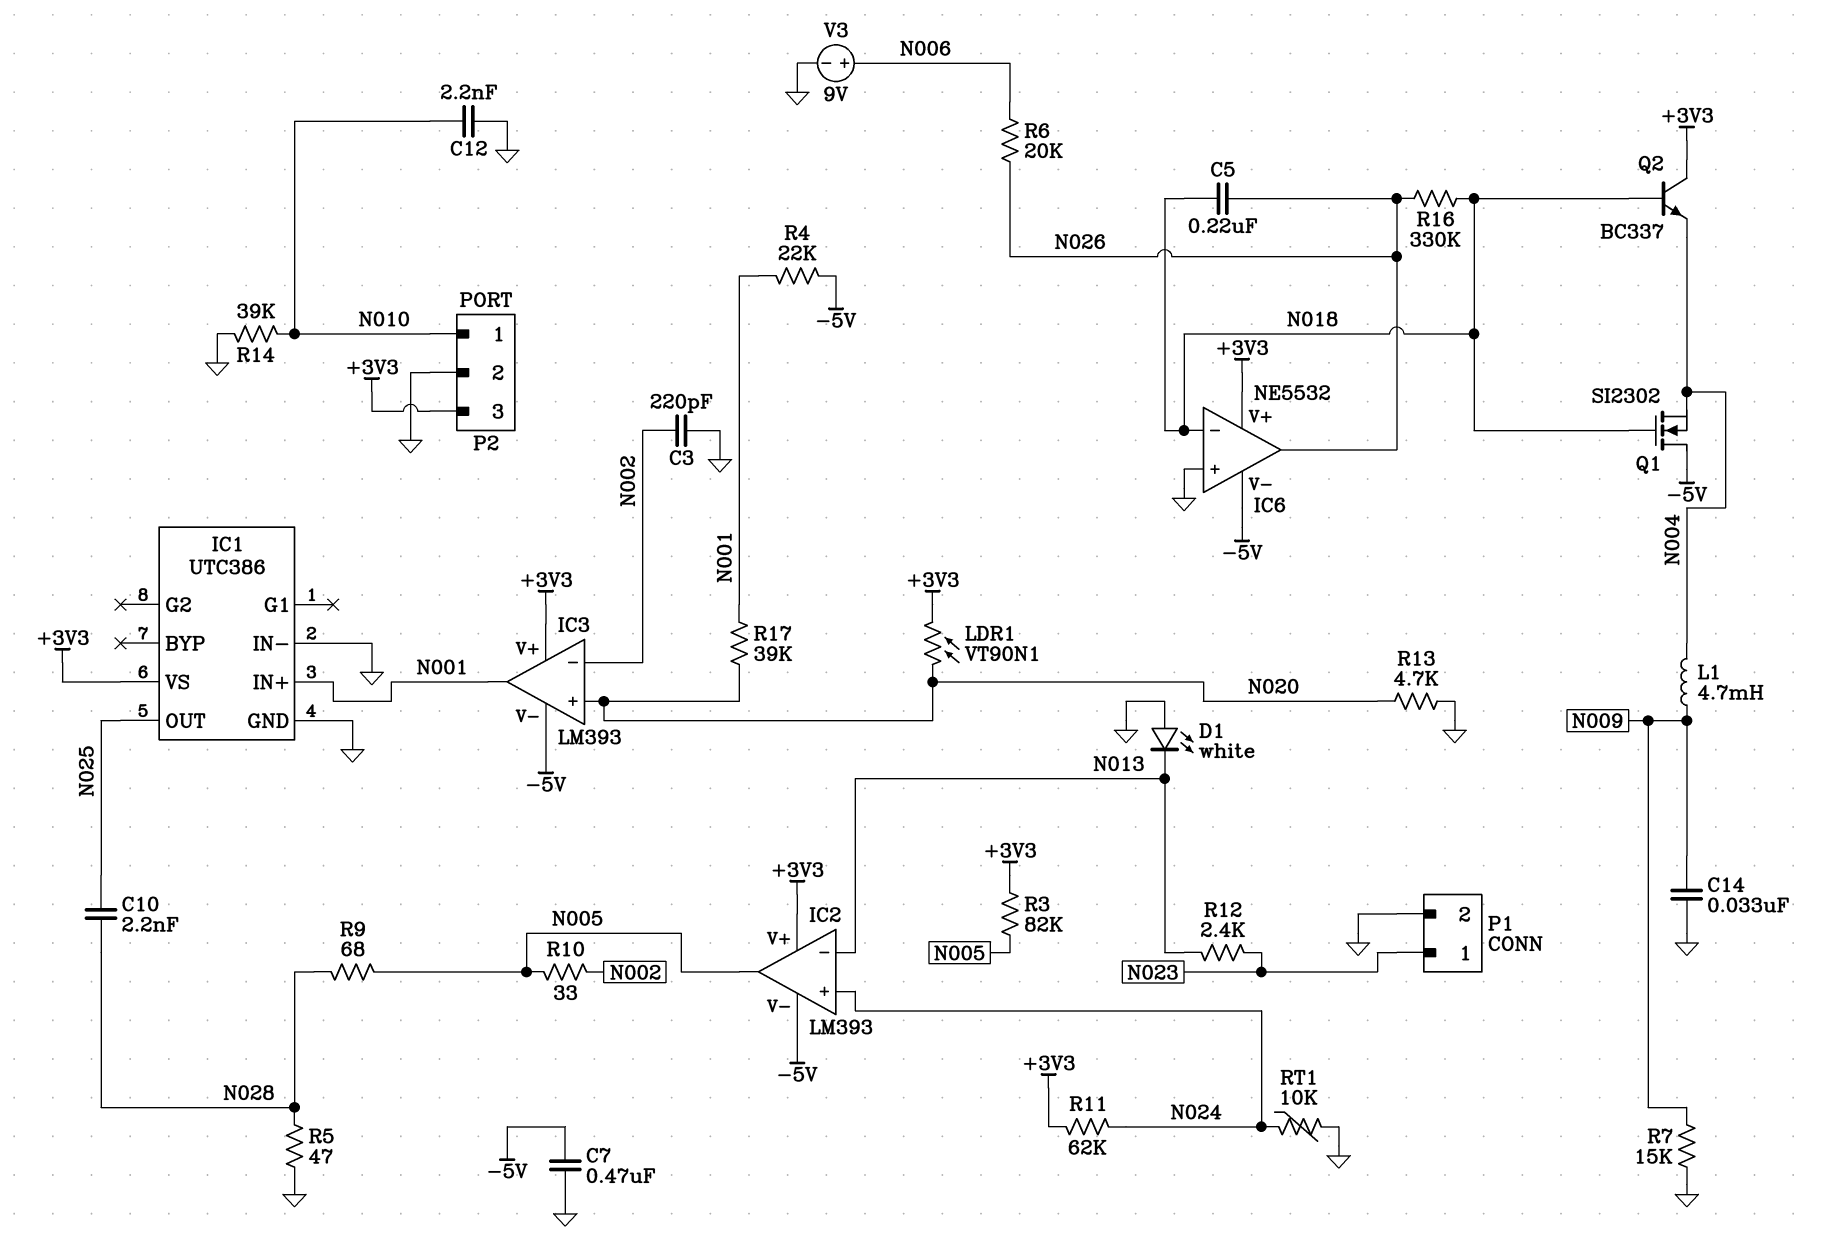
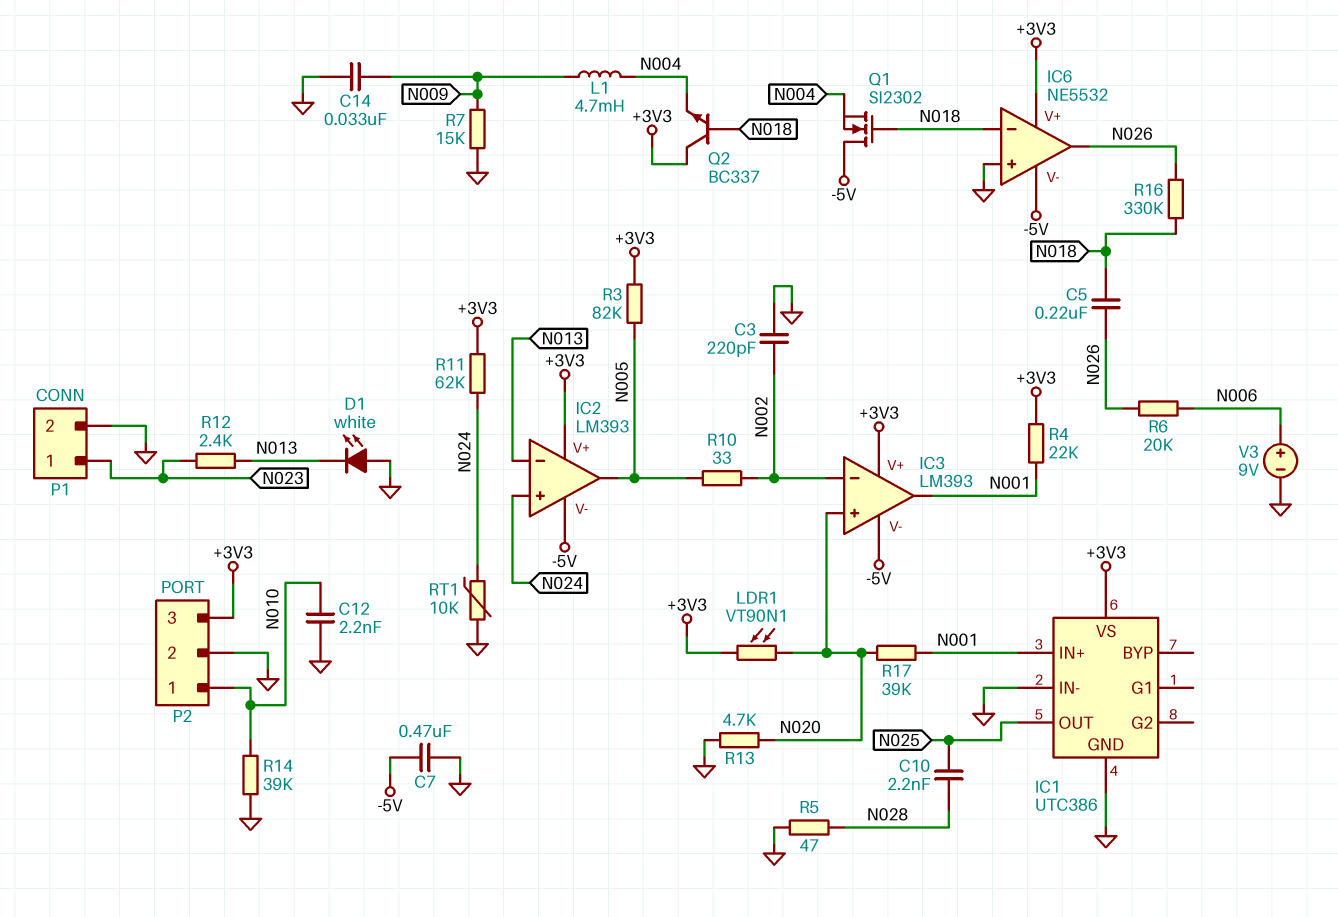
R4: 22k (-5V, N001) -> 22k (+3V3, N001)
R9: 68 (N005, N028) -> none

